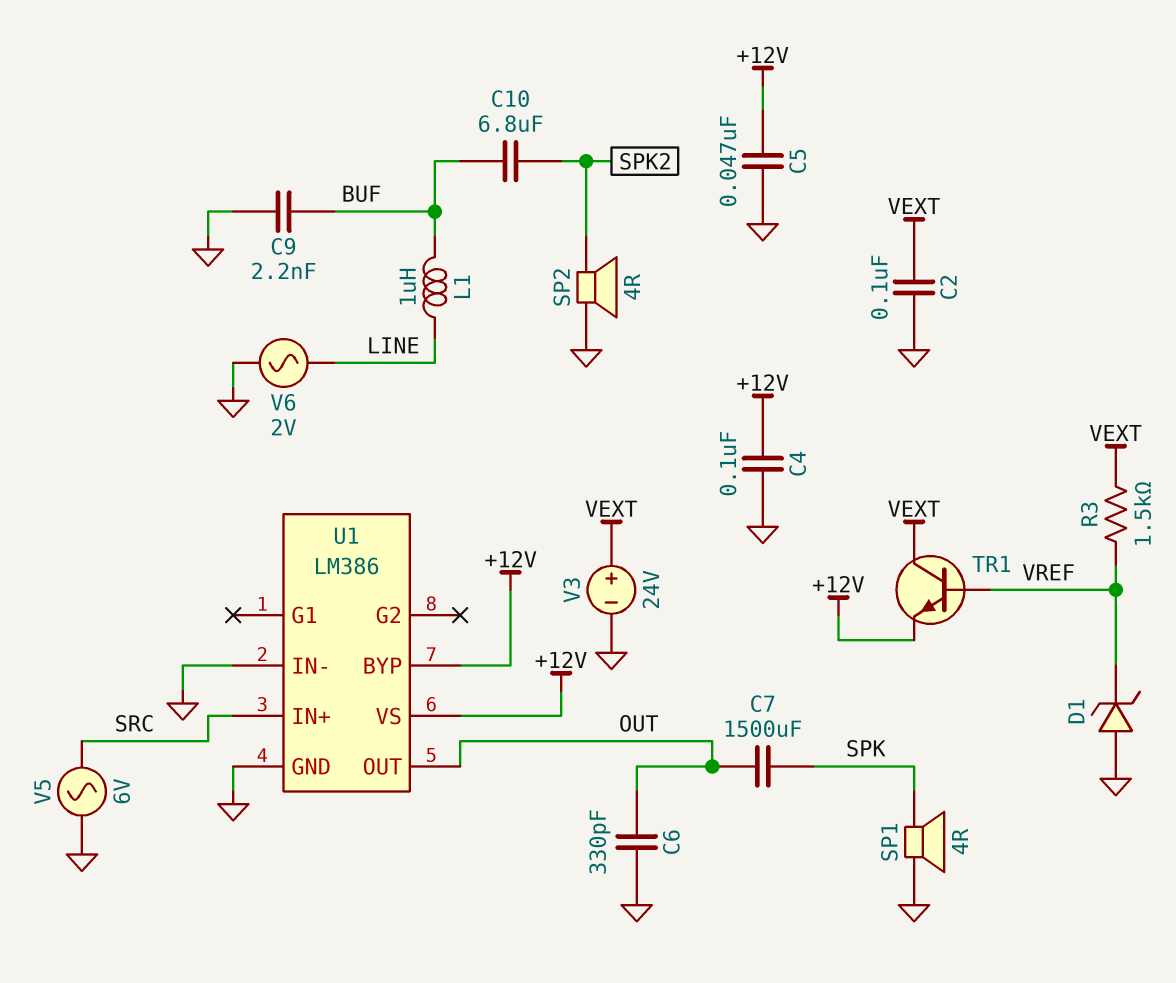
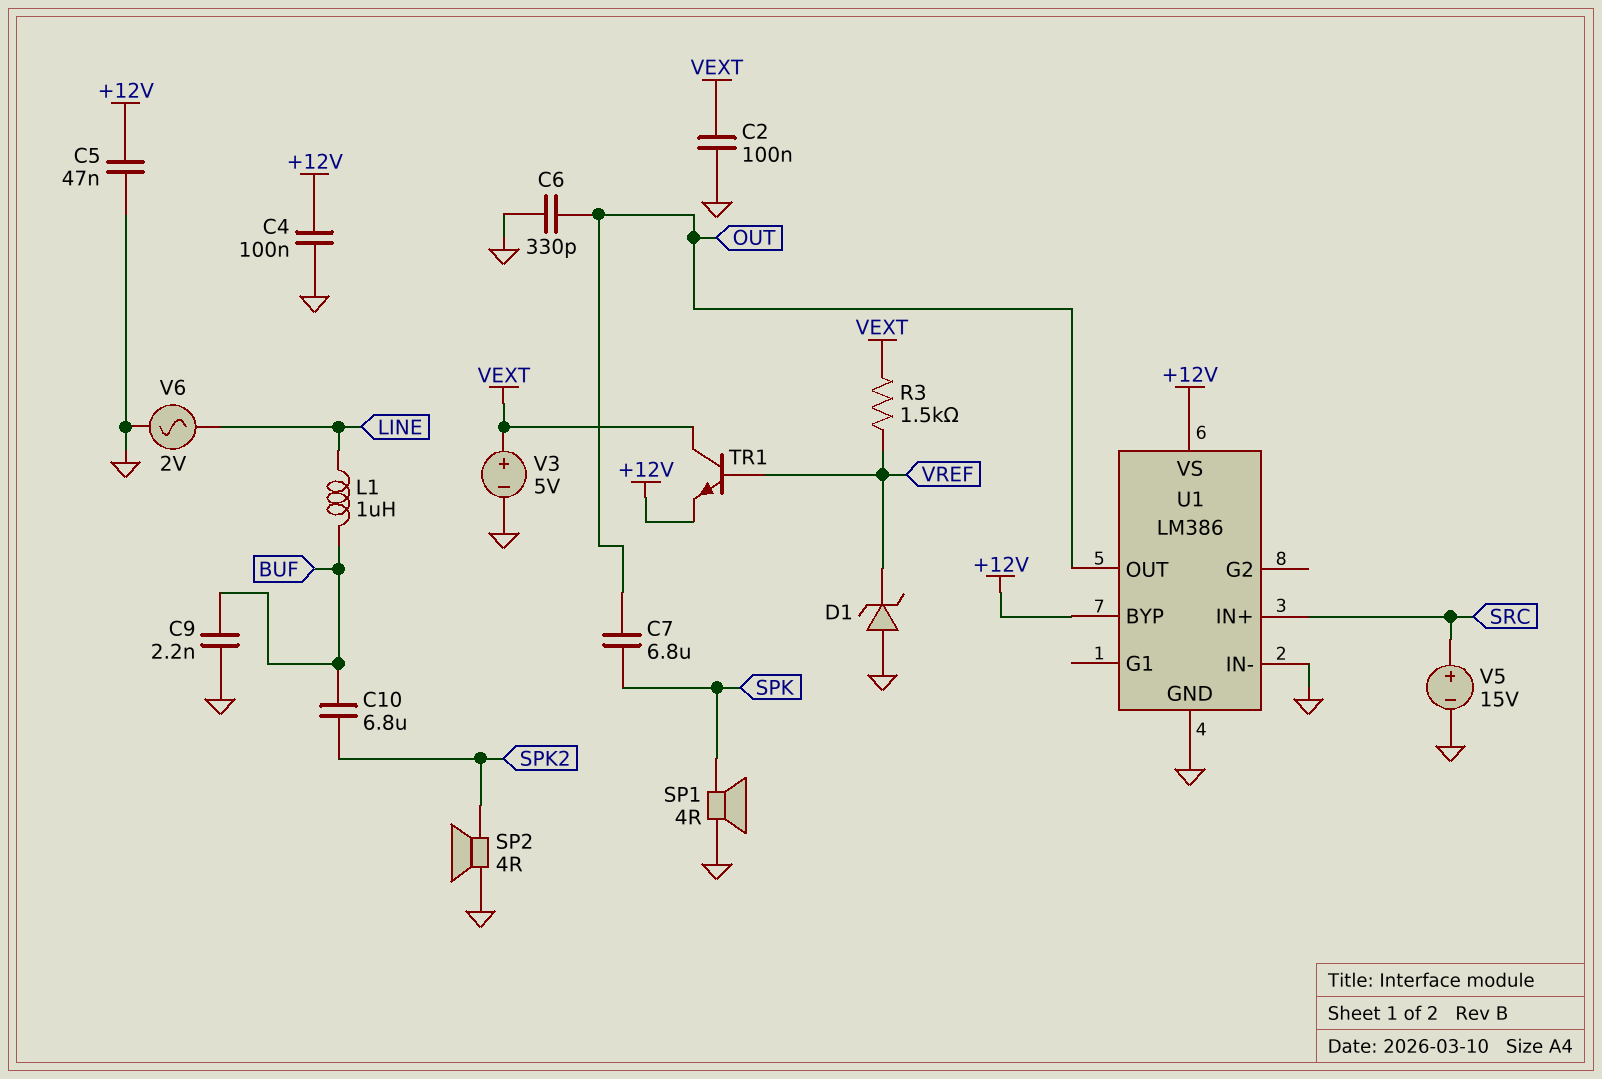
C7: 1500uF (OUT, SPK) -> 6.8uF (OUT, SPK)
V3: 24V (plus VEXT, minus GND) -> 5V (plus VEXT, minus GND)
V5: AC 6V (GND, SRC) -> 15V (plus SRC, minus GND)

